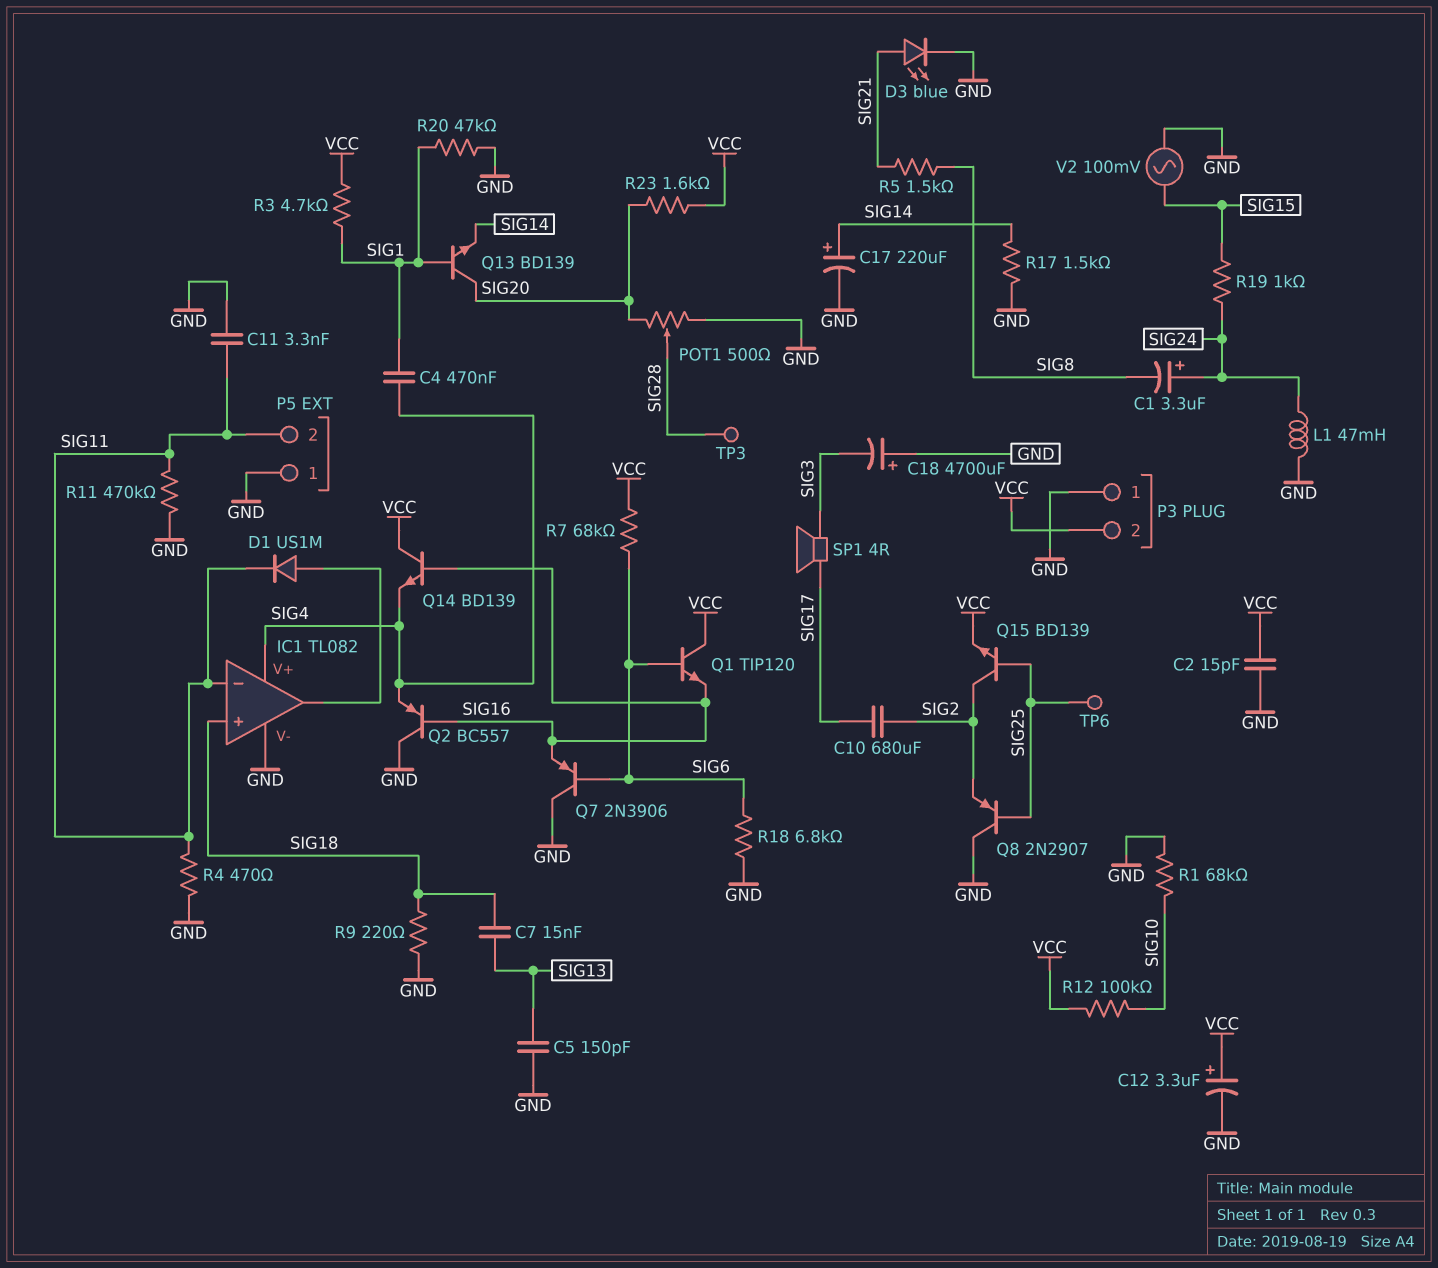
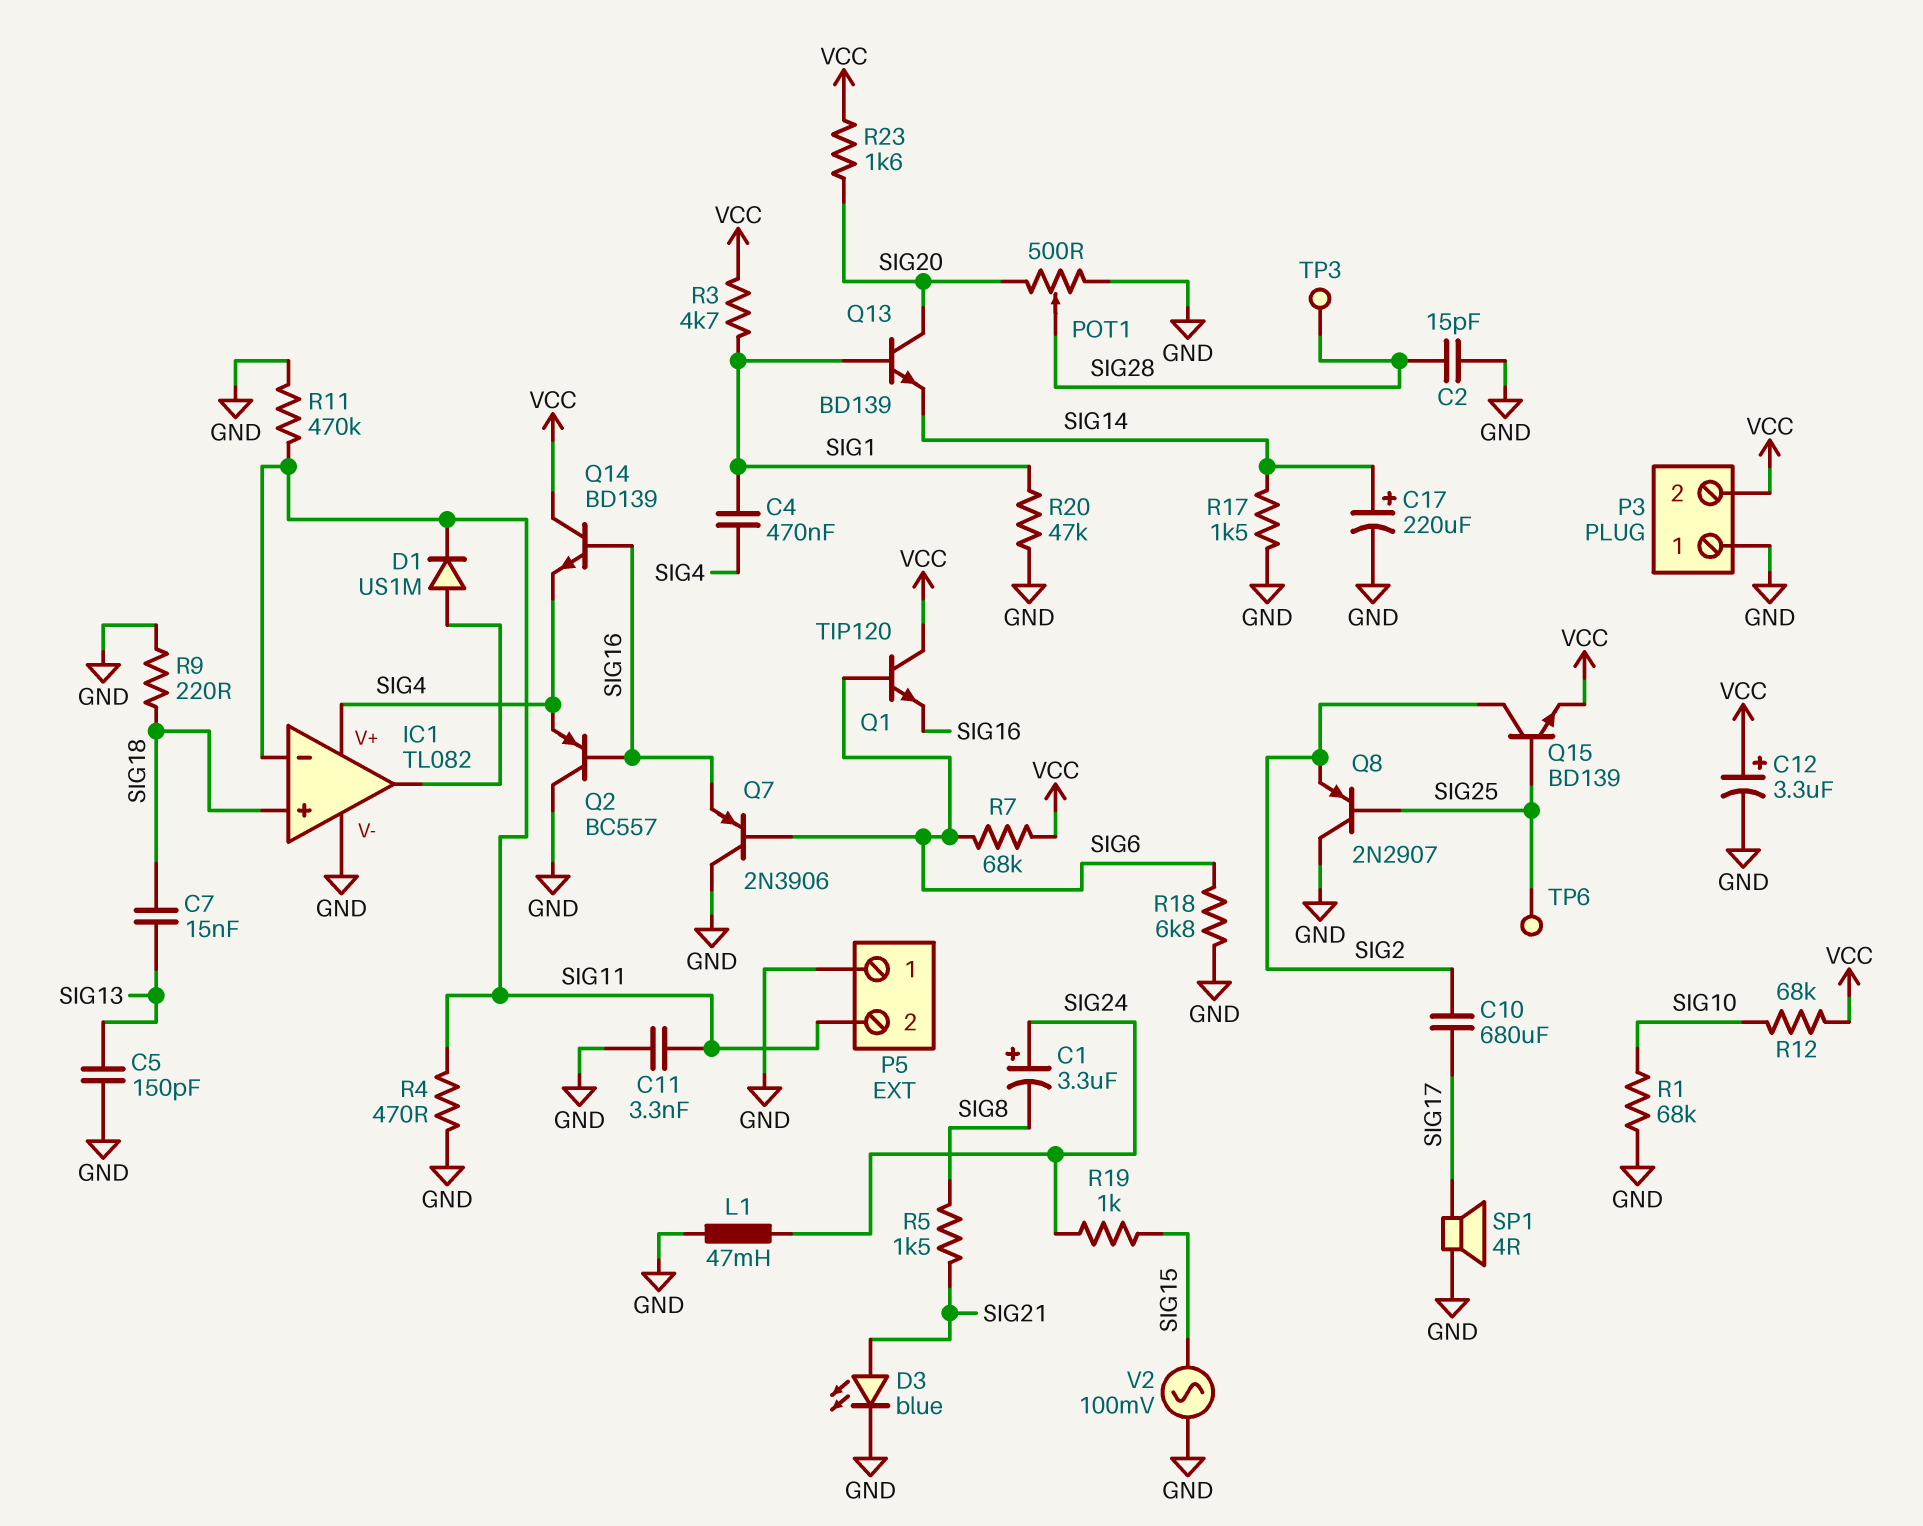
C2: 15pF (GND, VCC) -> 15pF (GND, SIG28)
C18: 4700uF (plus GND, minus SIG3) -> none
R12: 100k (SIG10, VCC) -> 68k (SIG10, VCC)
SP1: speaker 4R (SIG3, SIG17) -> speaker 4R (GND, SIG17)

